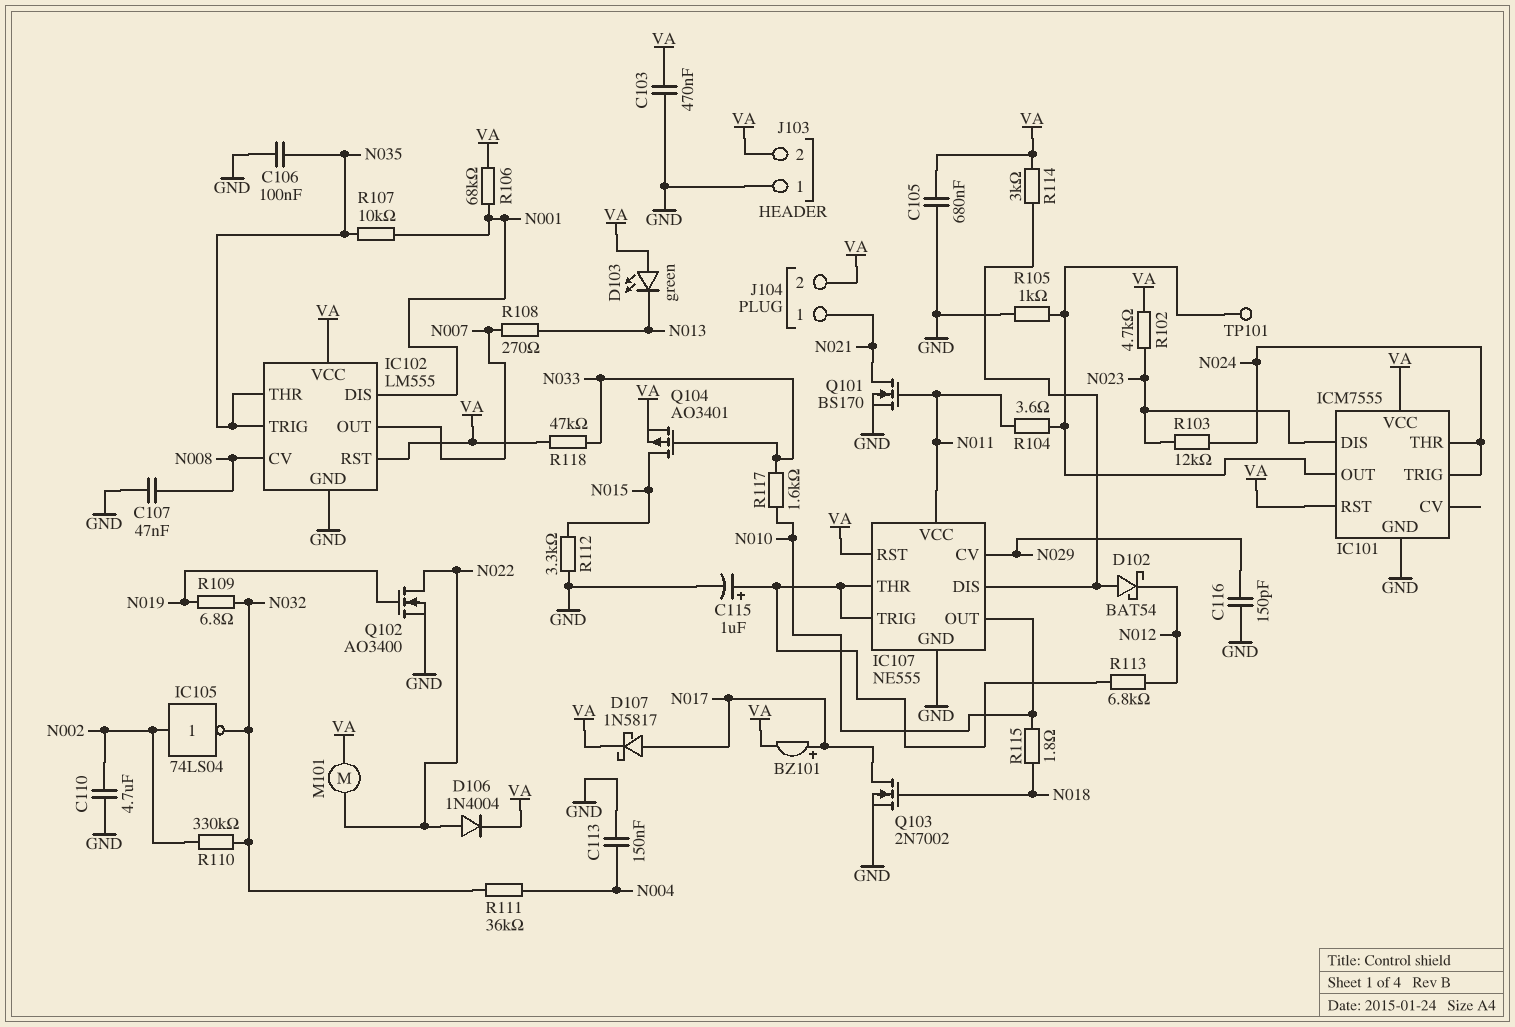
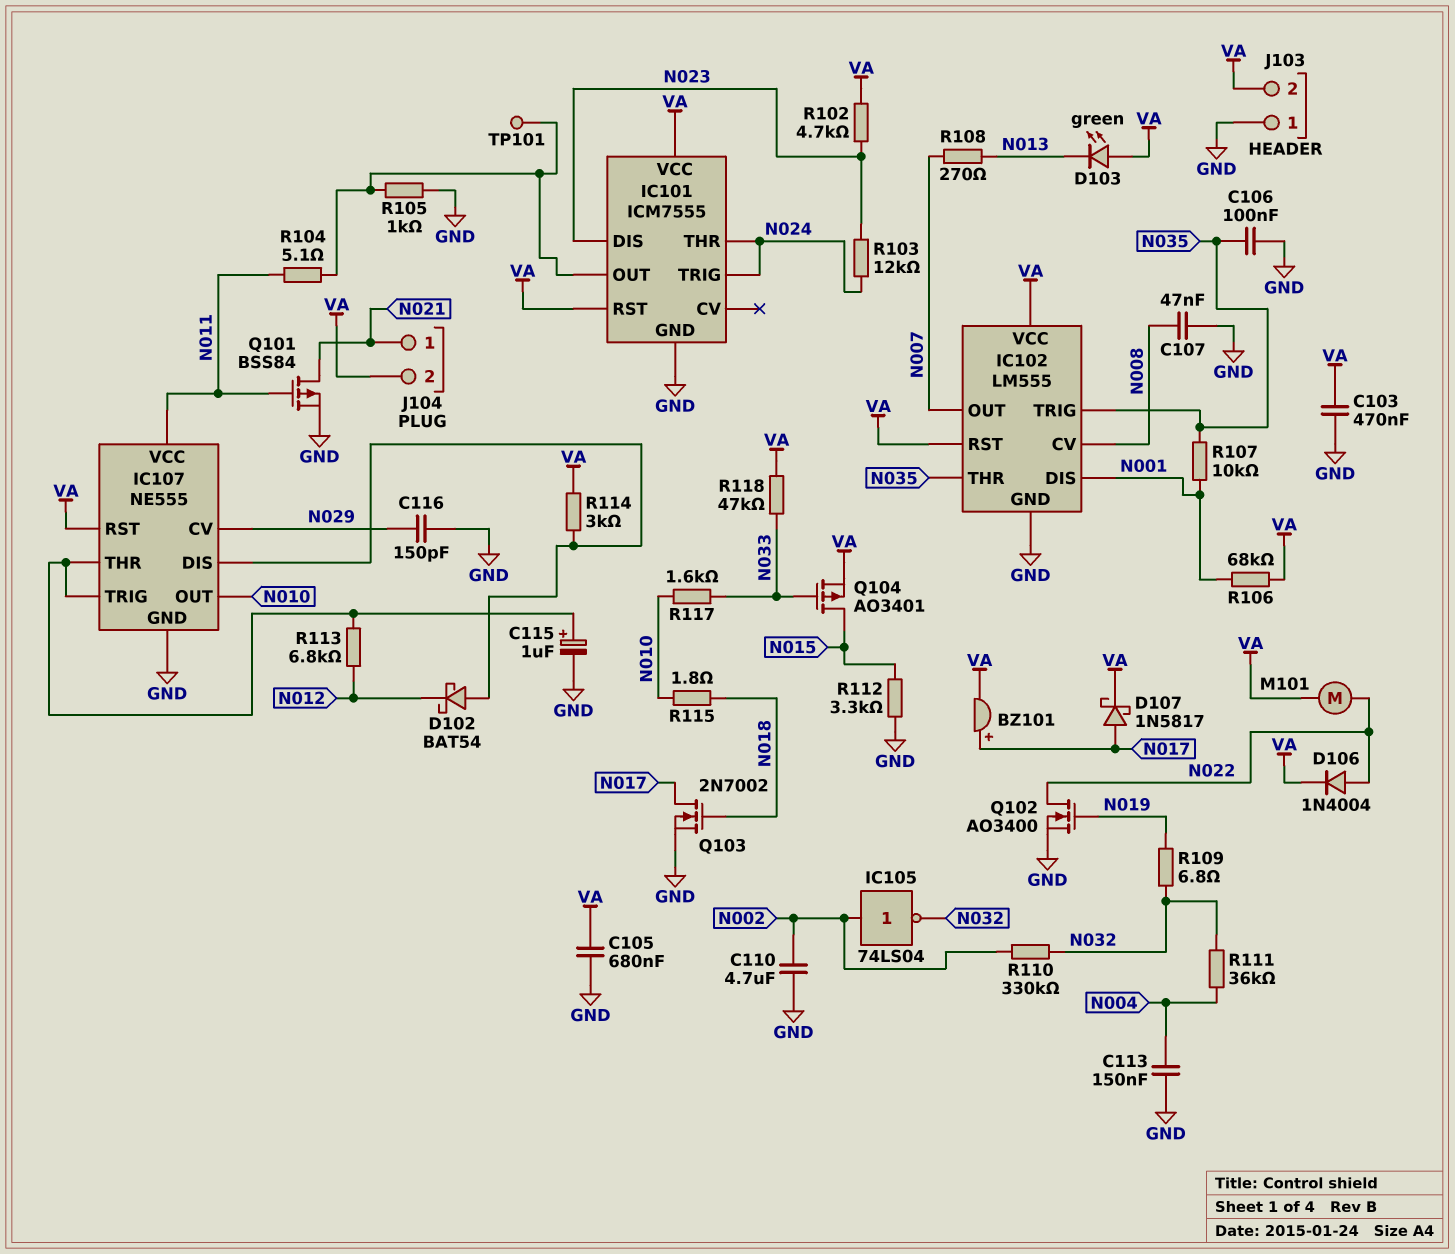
Q101: NMOS BS170 (G N011, D N021, S GND) -> PMOS BSS84 (G N011, D N021, S GND)
R104: 3.6 (IC101/OUT, N011) -> 5.1 (IC101/OUT, N011)

